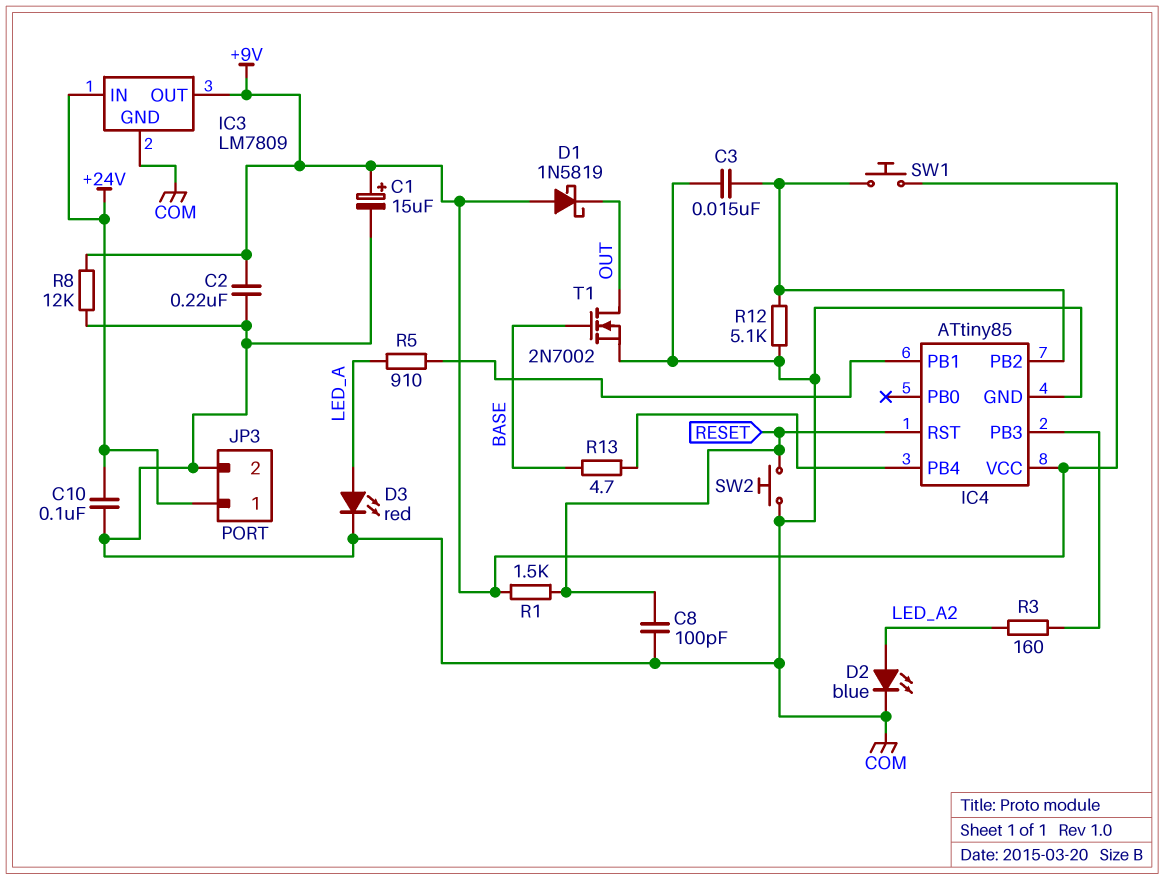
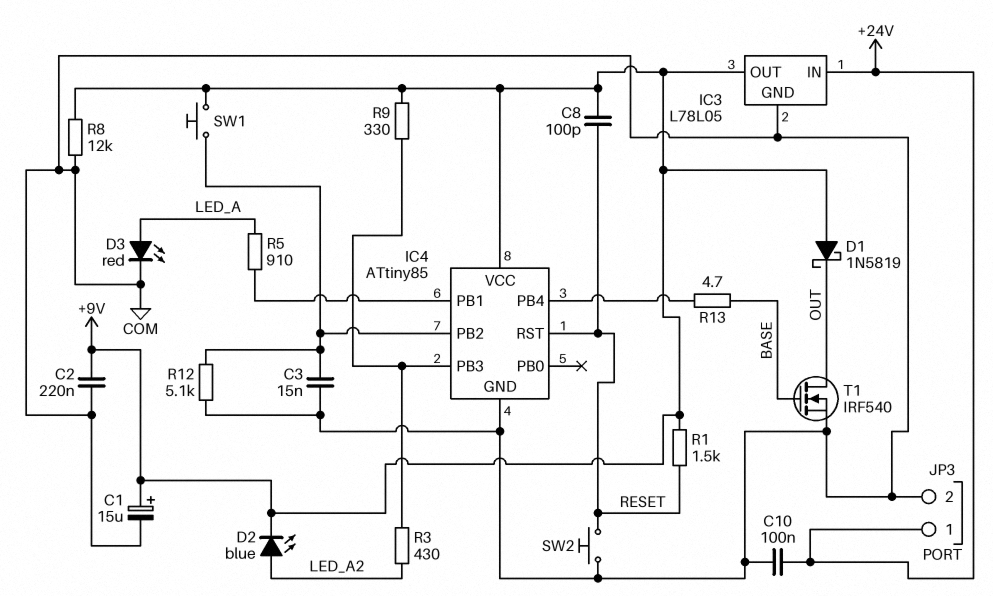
C8: 100pF (COM, RESET) -> 100pF (+9V, RESET)
D2: LED blue (A LED_A2, K COM) -> LED blue (A LED_A2, K +9V)
IC3: LM7809 -> L78L05
R3: 160 (IC4/PB3, LED_A2) -> 430 (IC4/PB3, LED_A2)
R9: none -> 330 (+9V, IC4/PB3)
T1: NMOS 2N7002 (G BASE, D OUT, S COM) -> NMOS IRF540 (G BASE, D OUT, S COM)

